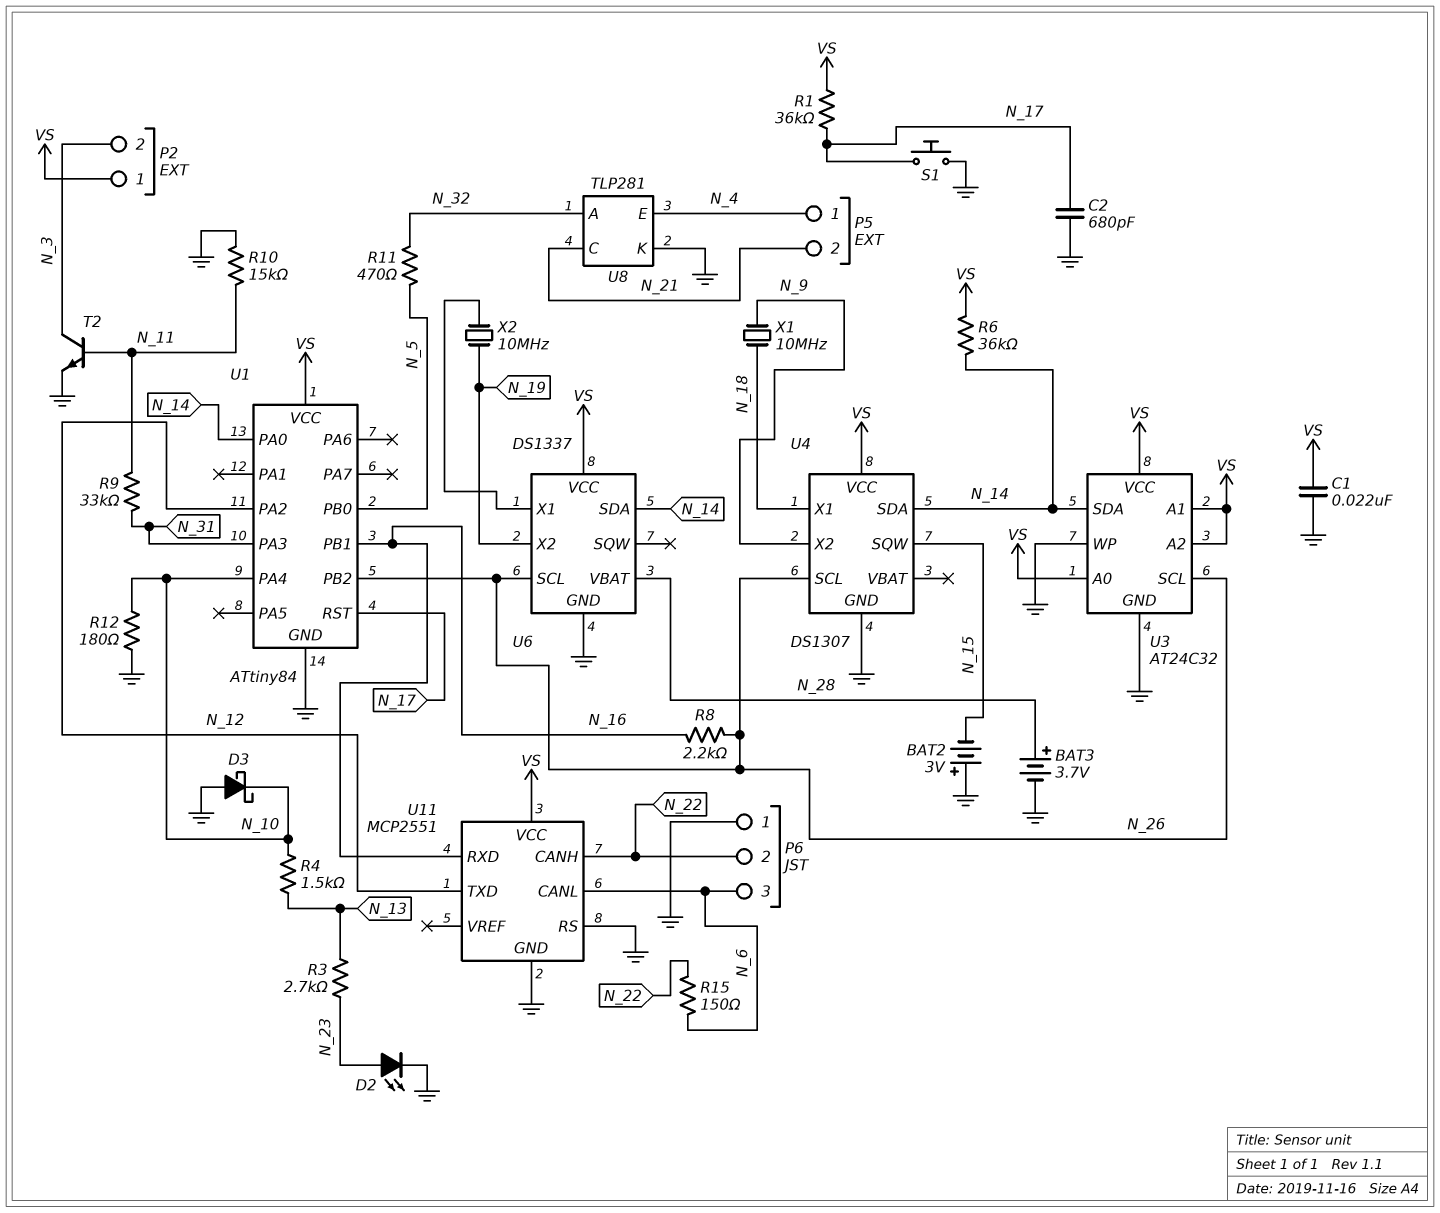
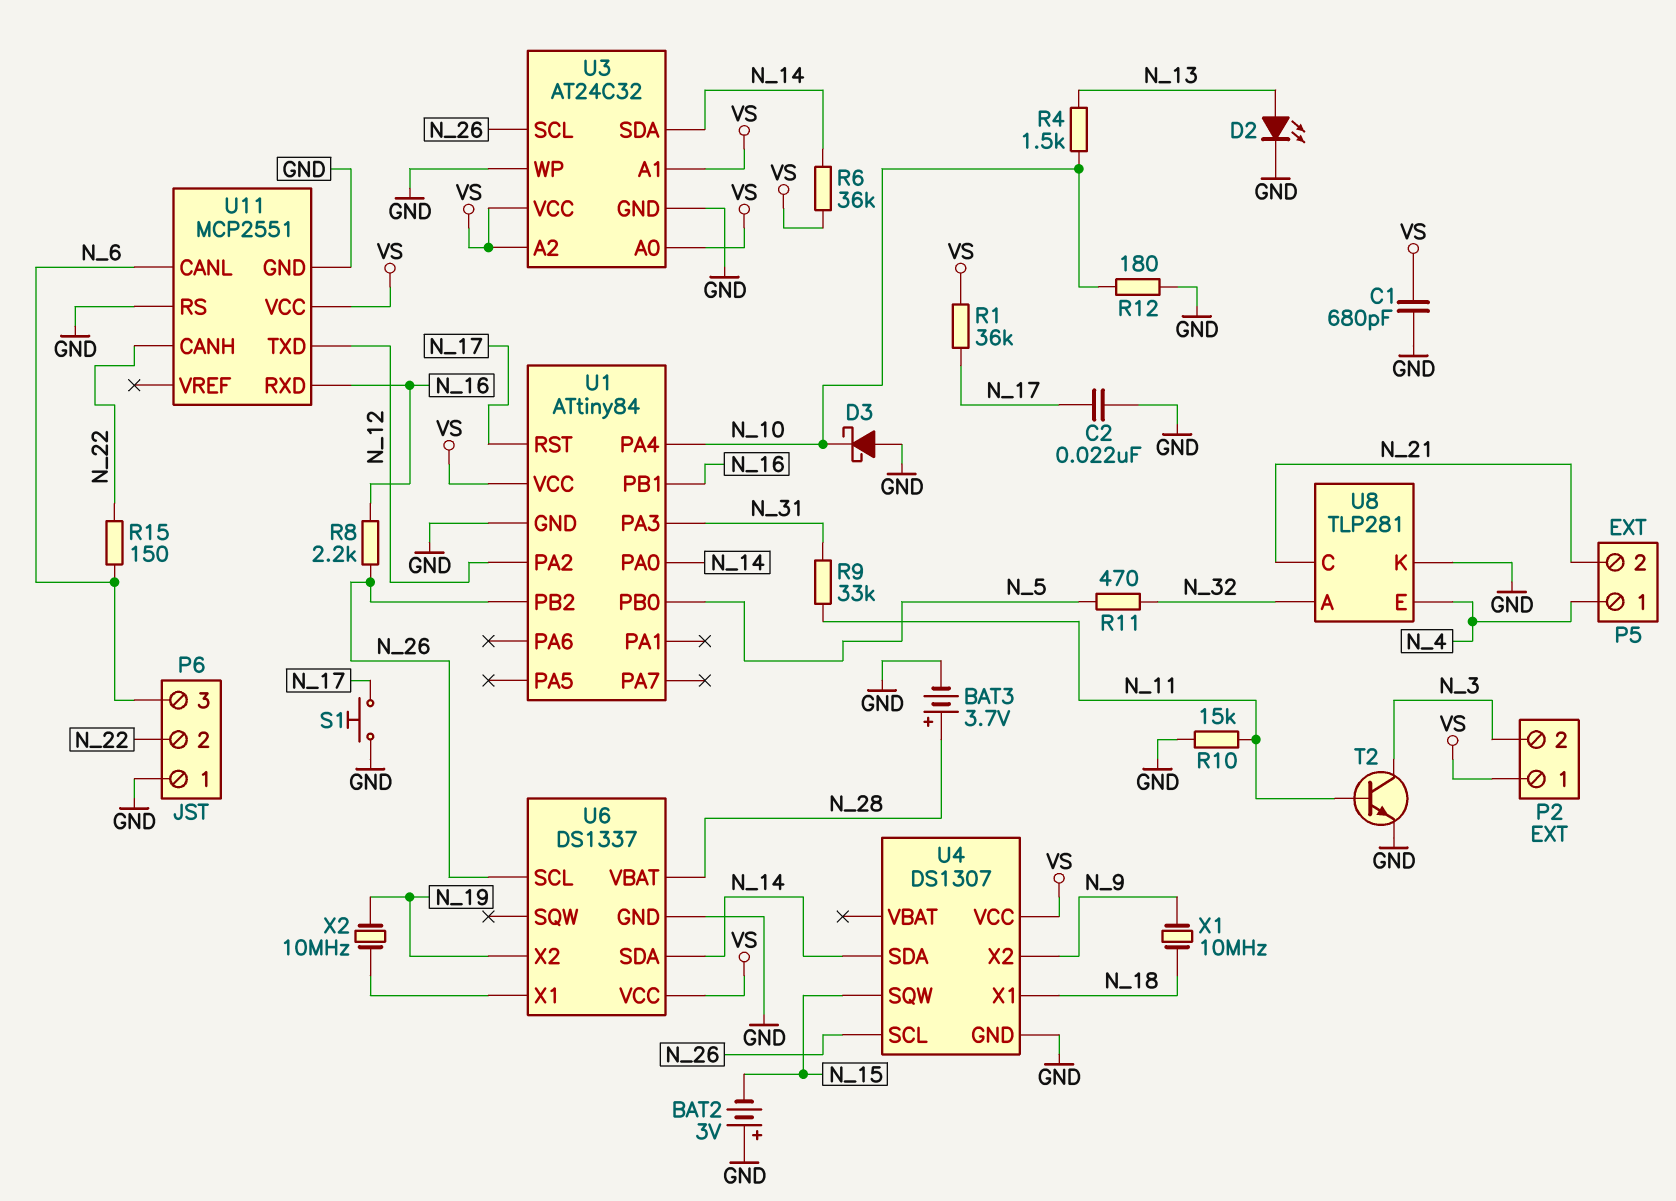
C1: 22nF (GND, VS) -> 680pF (GND, VS)
C2: 680pF (GND, N_17) -> 22nF (GND, N_17)
D2: LED (A N_23, K GND) -> LED (A N_13, K GND)
R3: 2.7k (N_13, N_23) -> none

